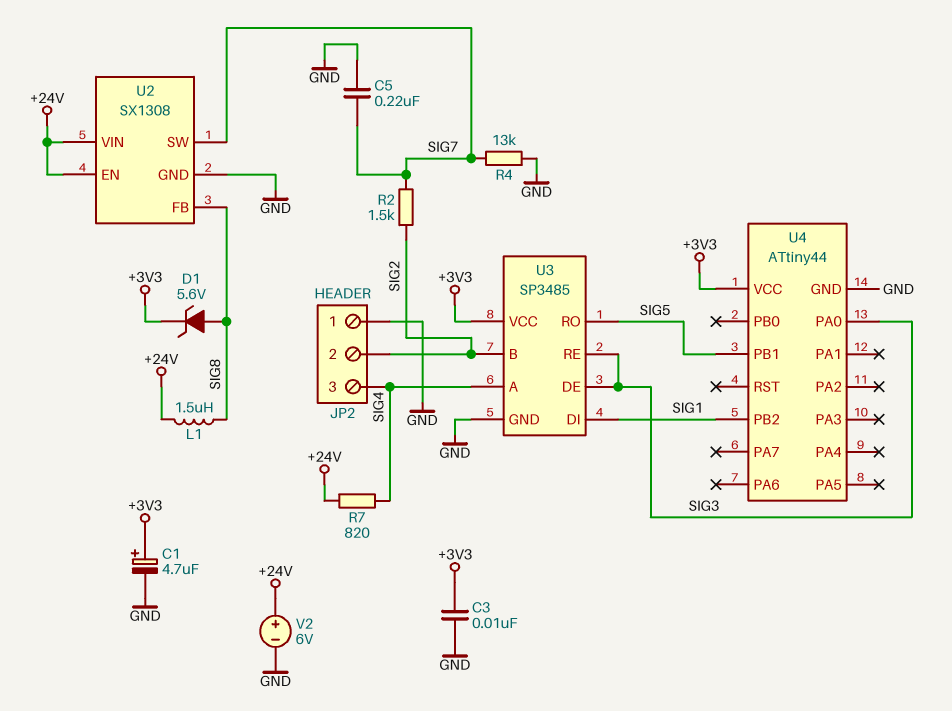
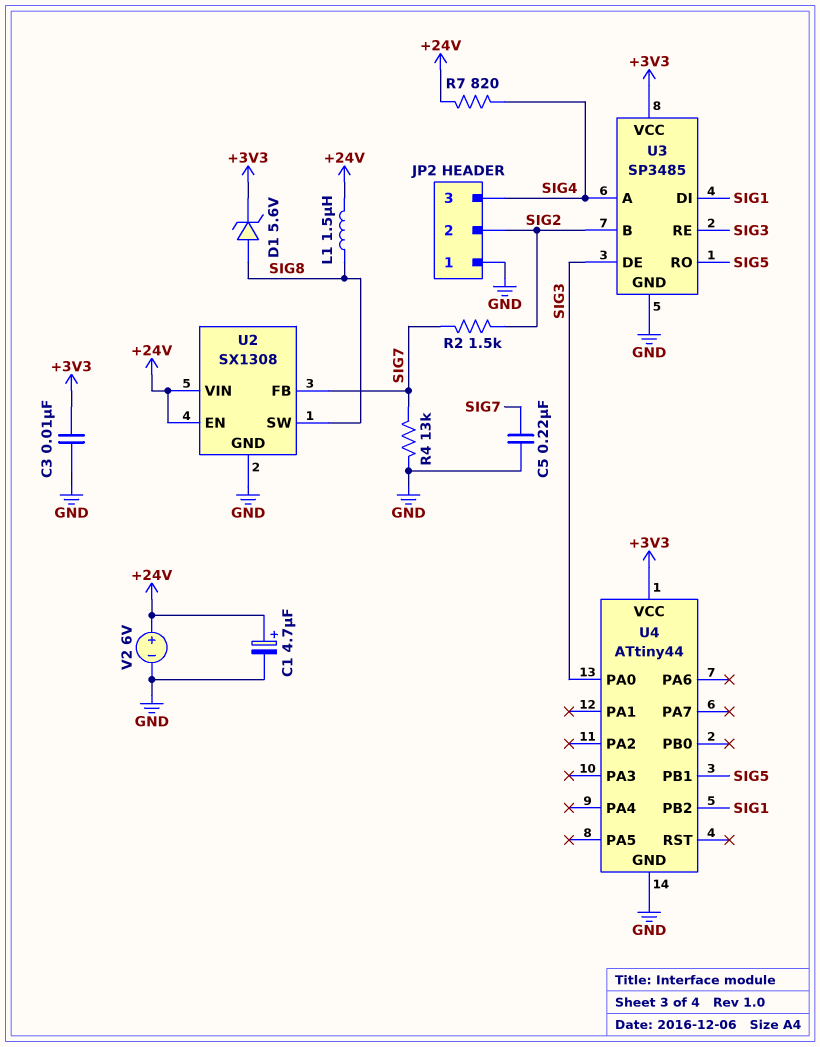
C1: 4.7uF (plus +3V3, minus GND) -> 4.7uF (plus +24V, minus GND)
U2 pin FB: SIG8 -> SIG7
U2 pin SW: SIG7 -> SIG8

